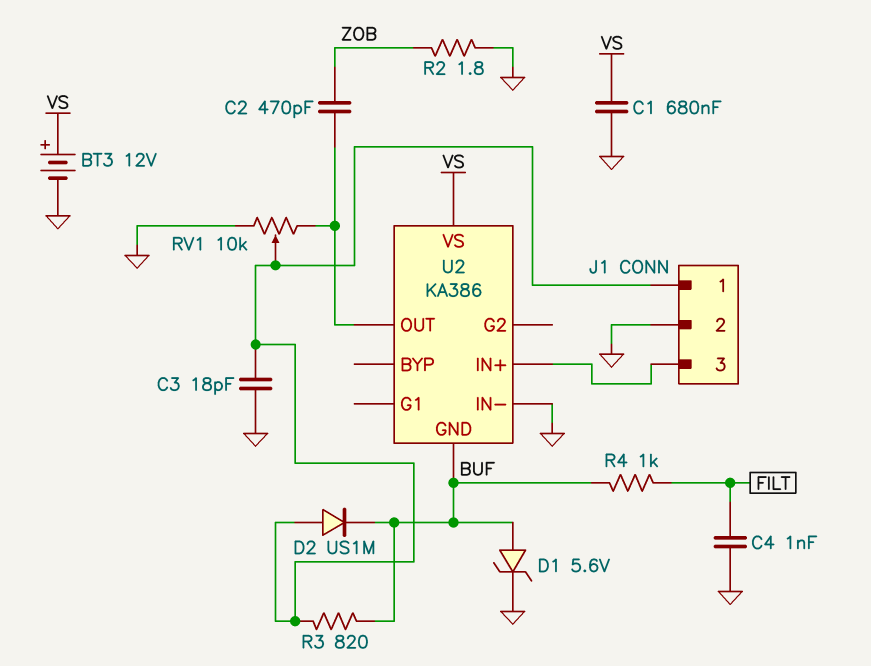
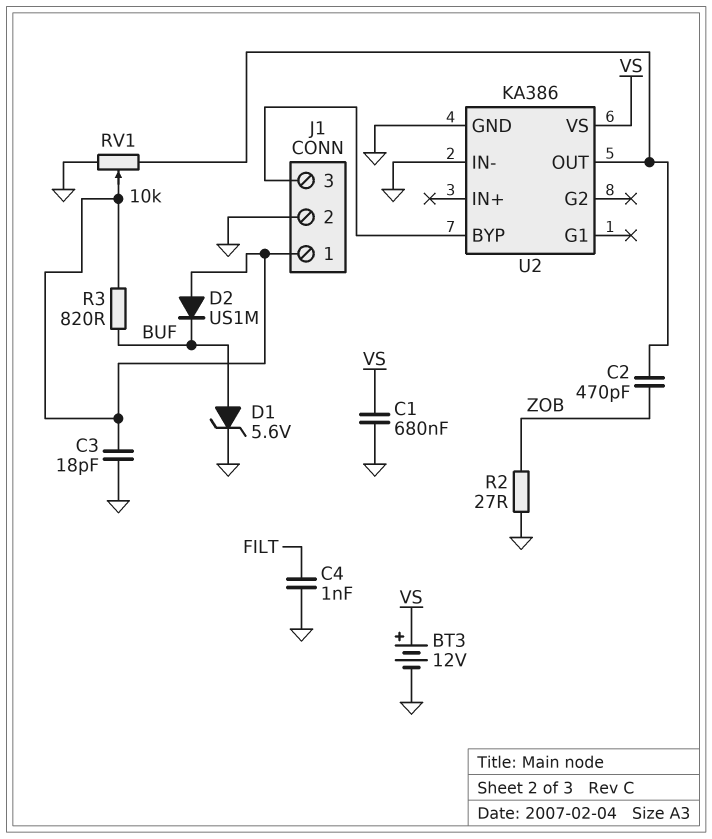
R2: 1.8 (GND, ZOB) -> 27 (GND, ZOB)
R4: 1k (BUF, FILT) -> none
U2 pin BYP: none -> J1/3
U2 pin GND: BUF -> GND
U2 pin IN+: J1/3 -> none

